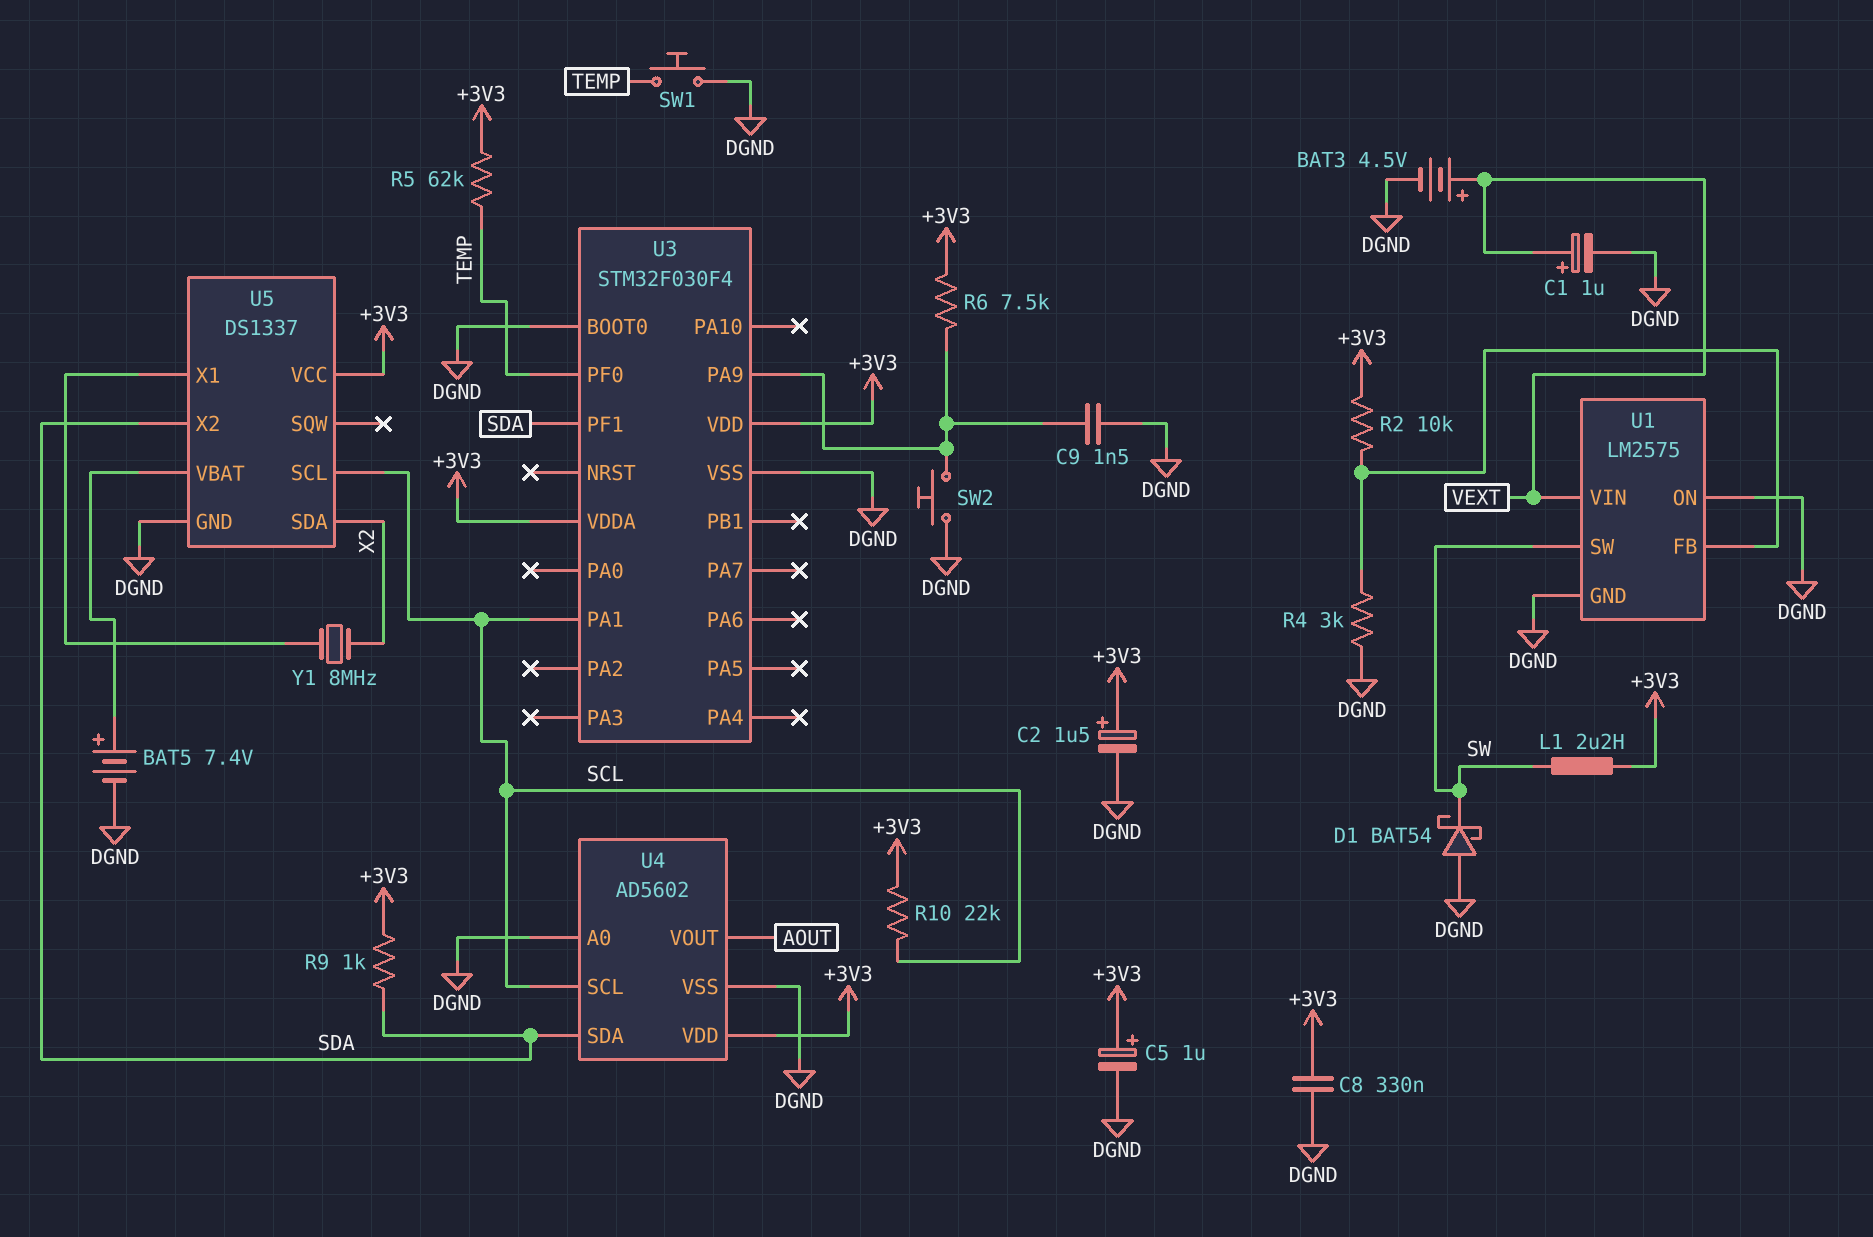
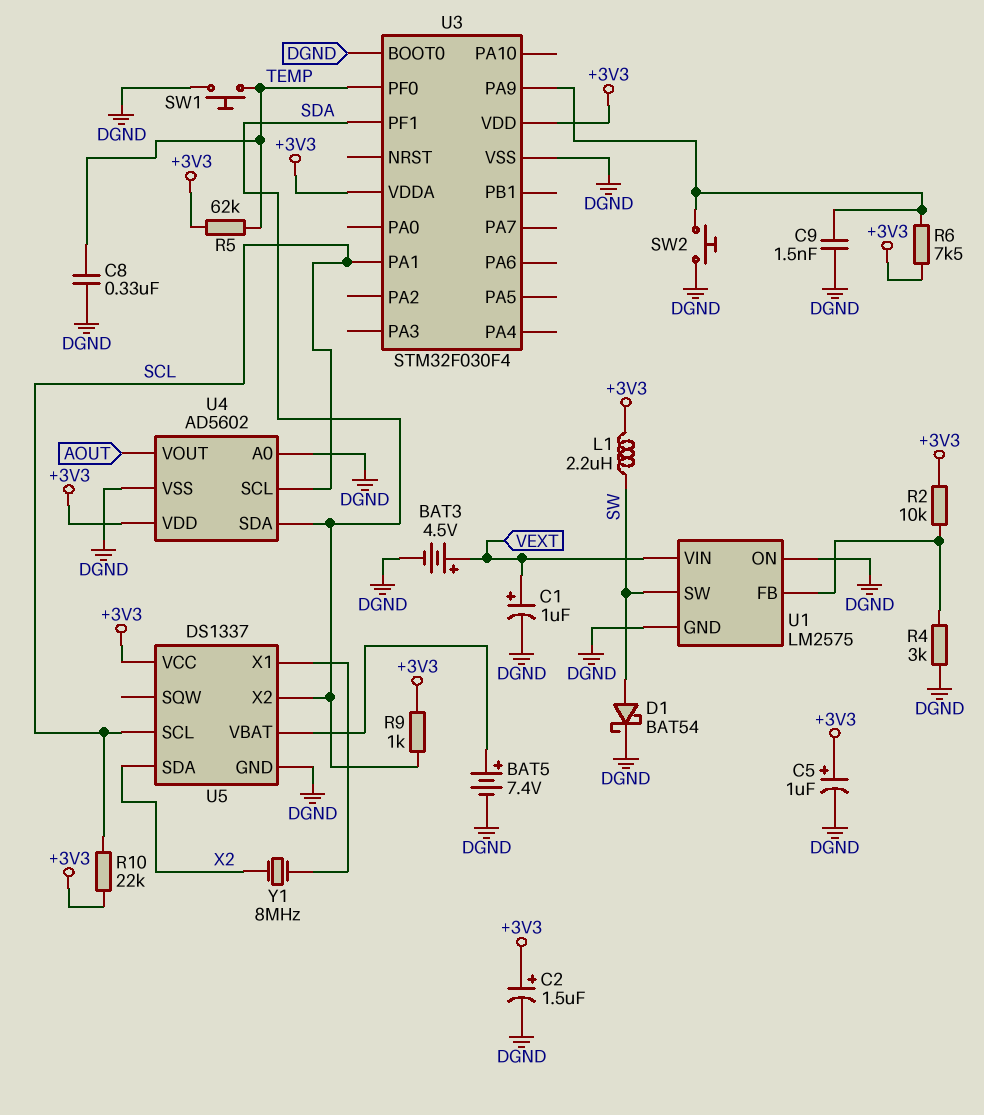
C8: 330nF (+3V3, DGND) -> 330nF (DGND, TEMP)
D1: schottky BAT54 (A DGND, K SW) -> schottky BAT54 (A SW, K DGND)

